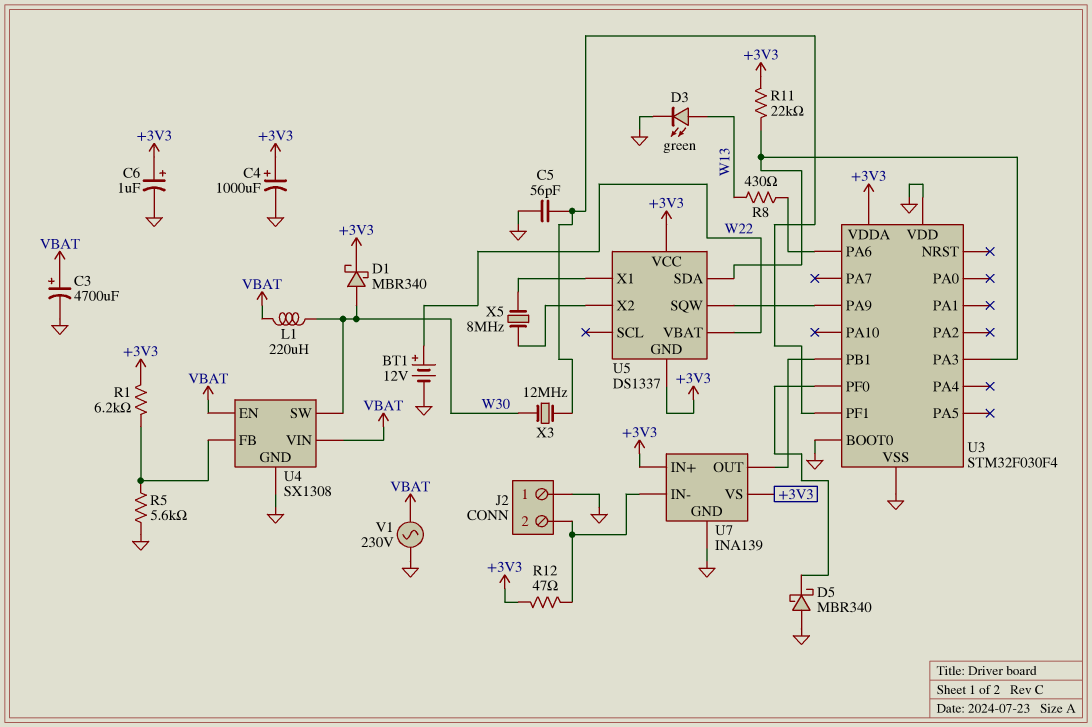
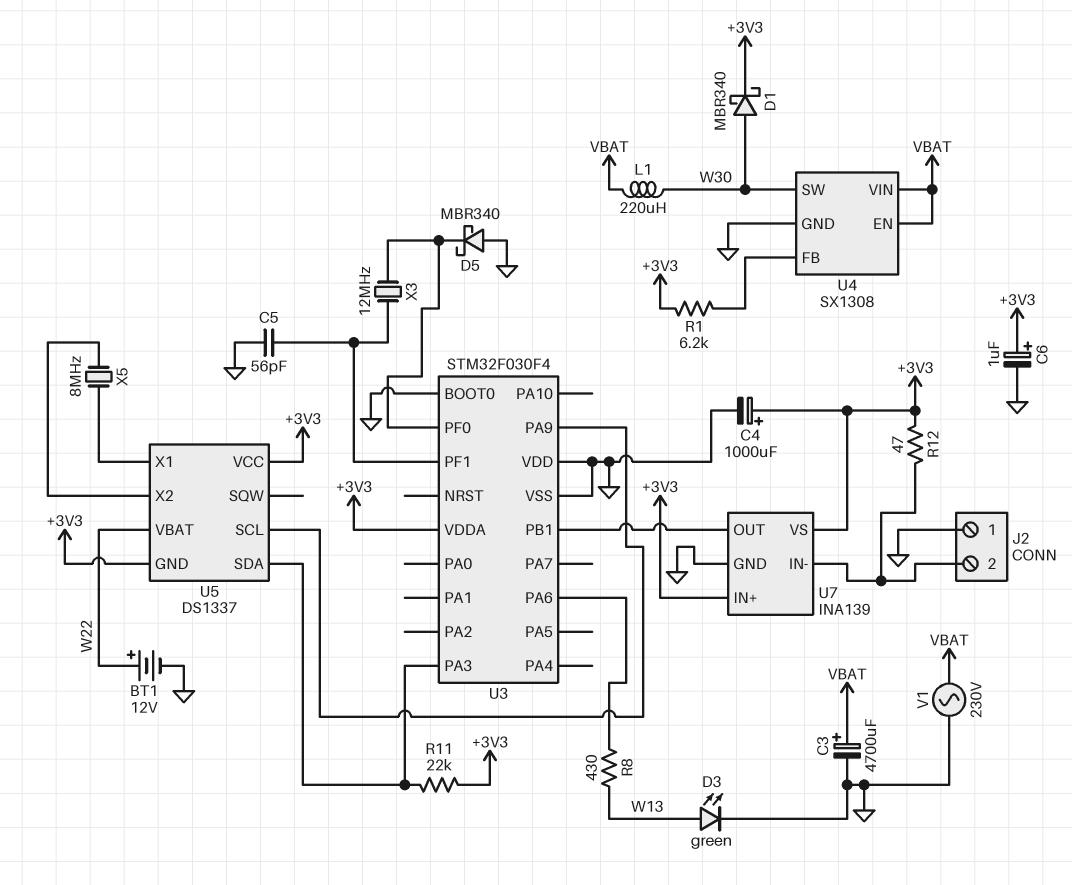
R5: 5.6k (GND, U4/FB) -> none
U5 pin SCL: none -> U3/PA9
U5 pin SQW: U3/PA9 -> none
X3: 12MHz (U3/PF1, W30) -> 12MHz (U3/PF0, U3/PF1)

